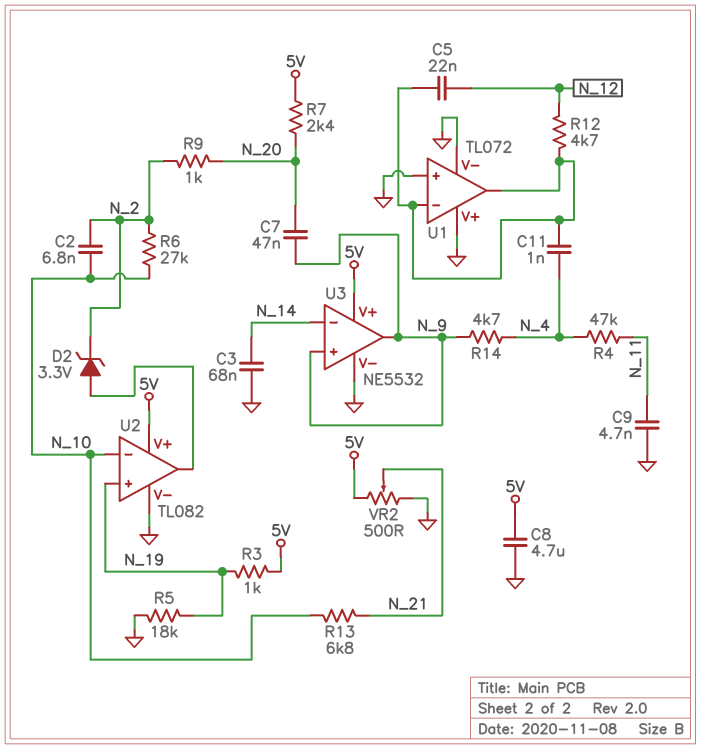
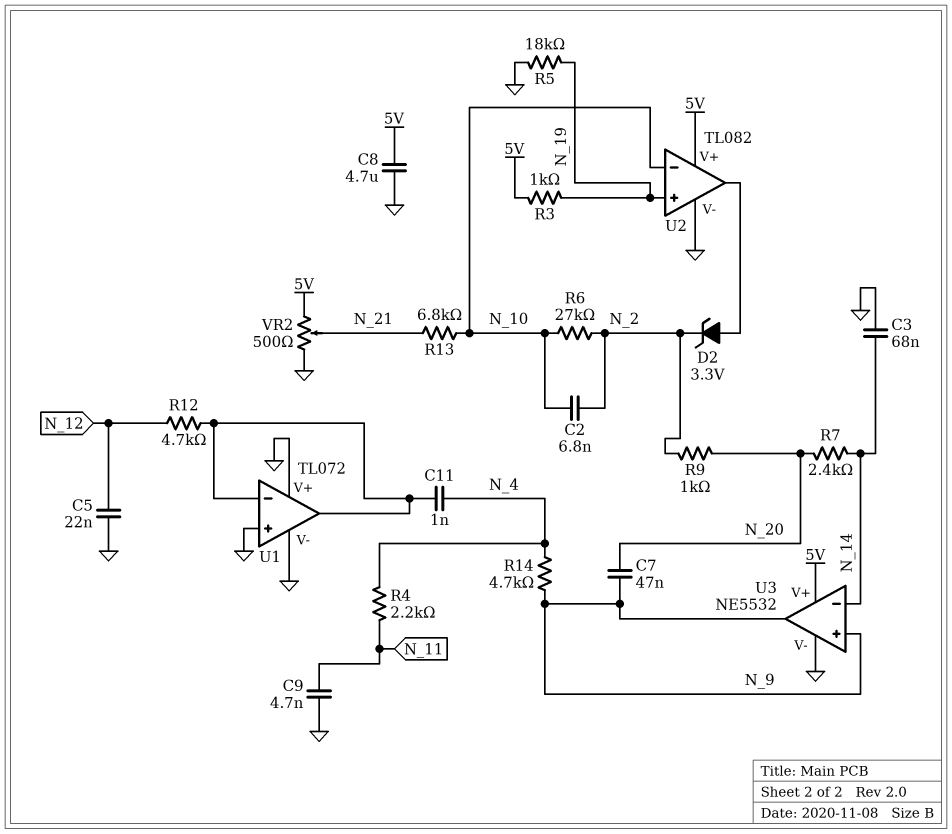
C5: 22nF (N_12, U1/in-) -> 22nF (GND, N_12)
R4: 47k (N_4, N_11) -> 2.2k (N_4, N_11)
R7: 2.4k (5V, N_20) -> 2.4k (N_14, N_20)

